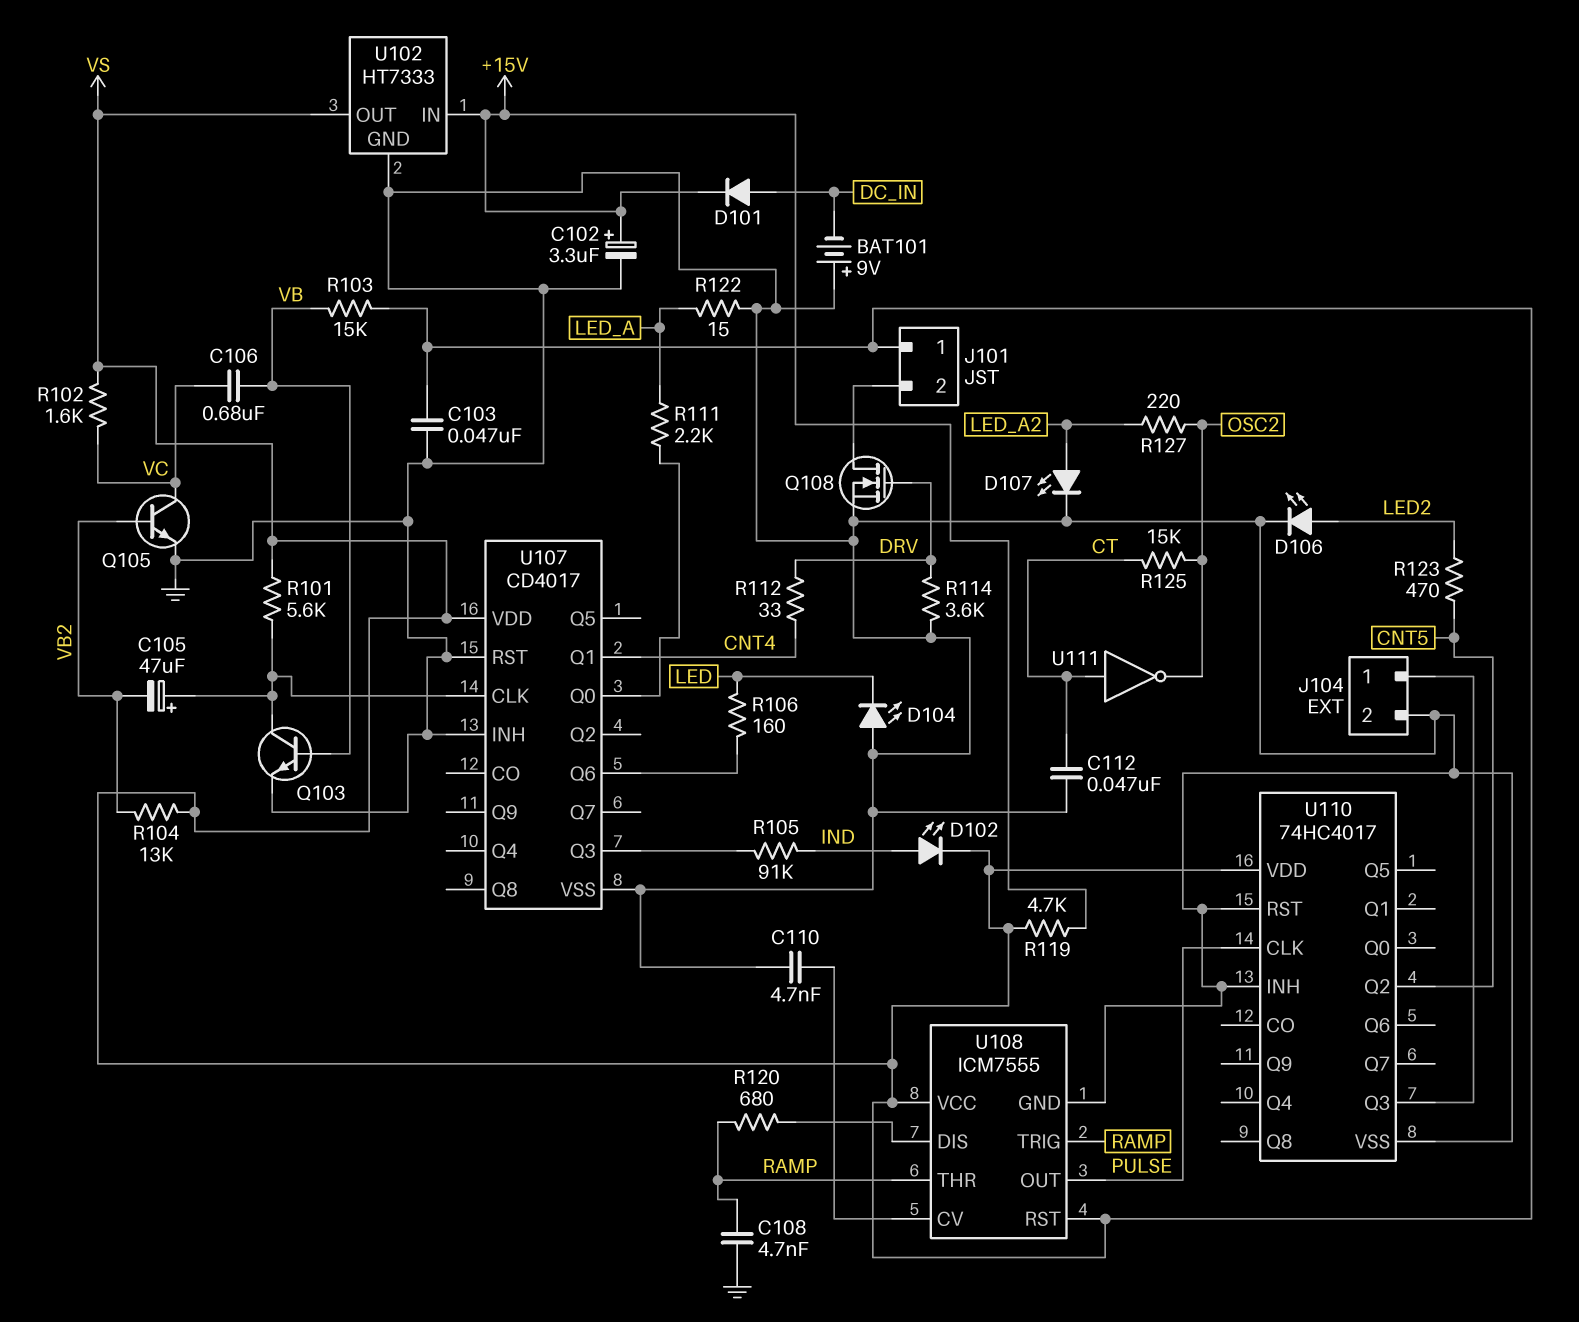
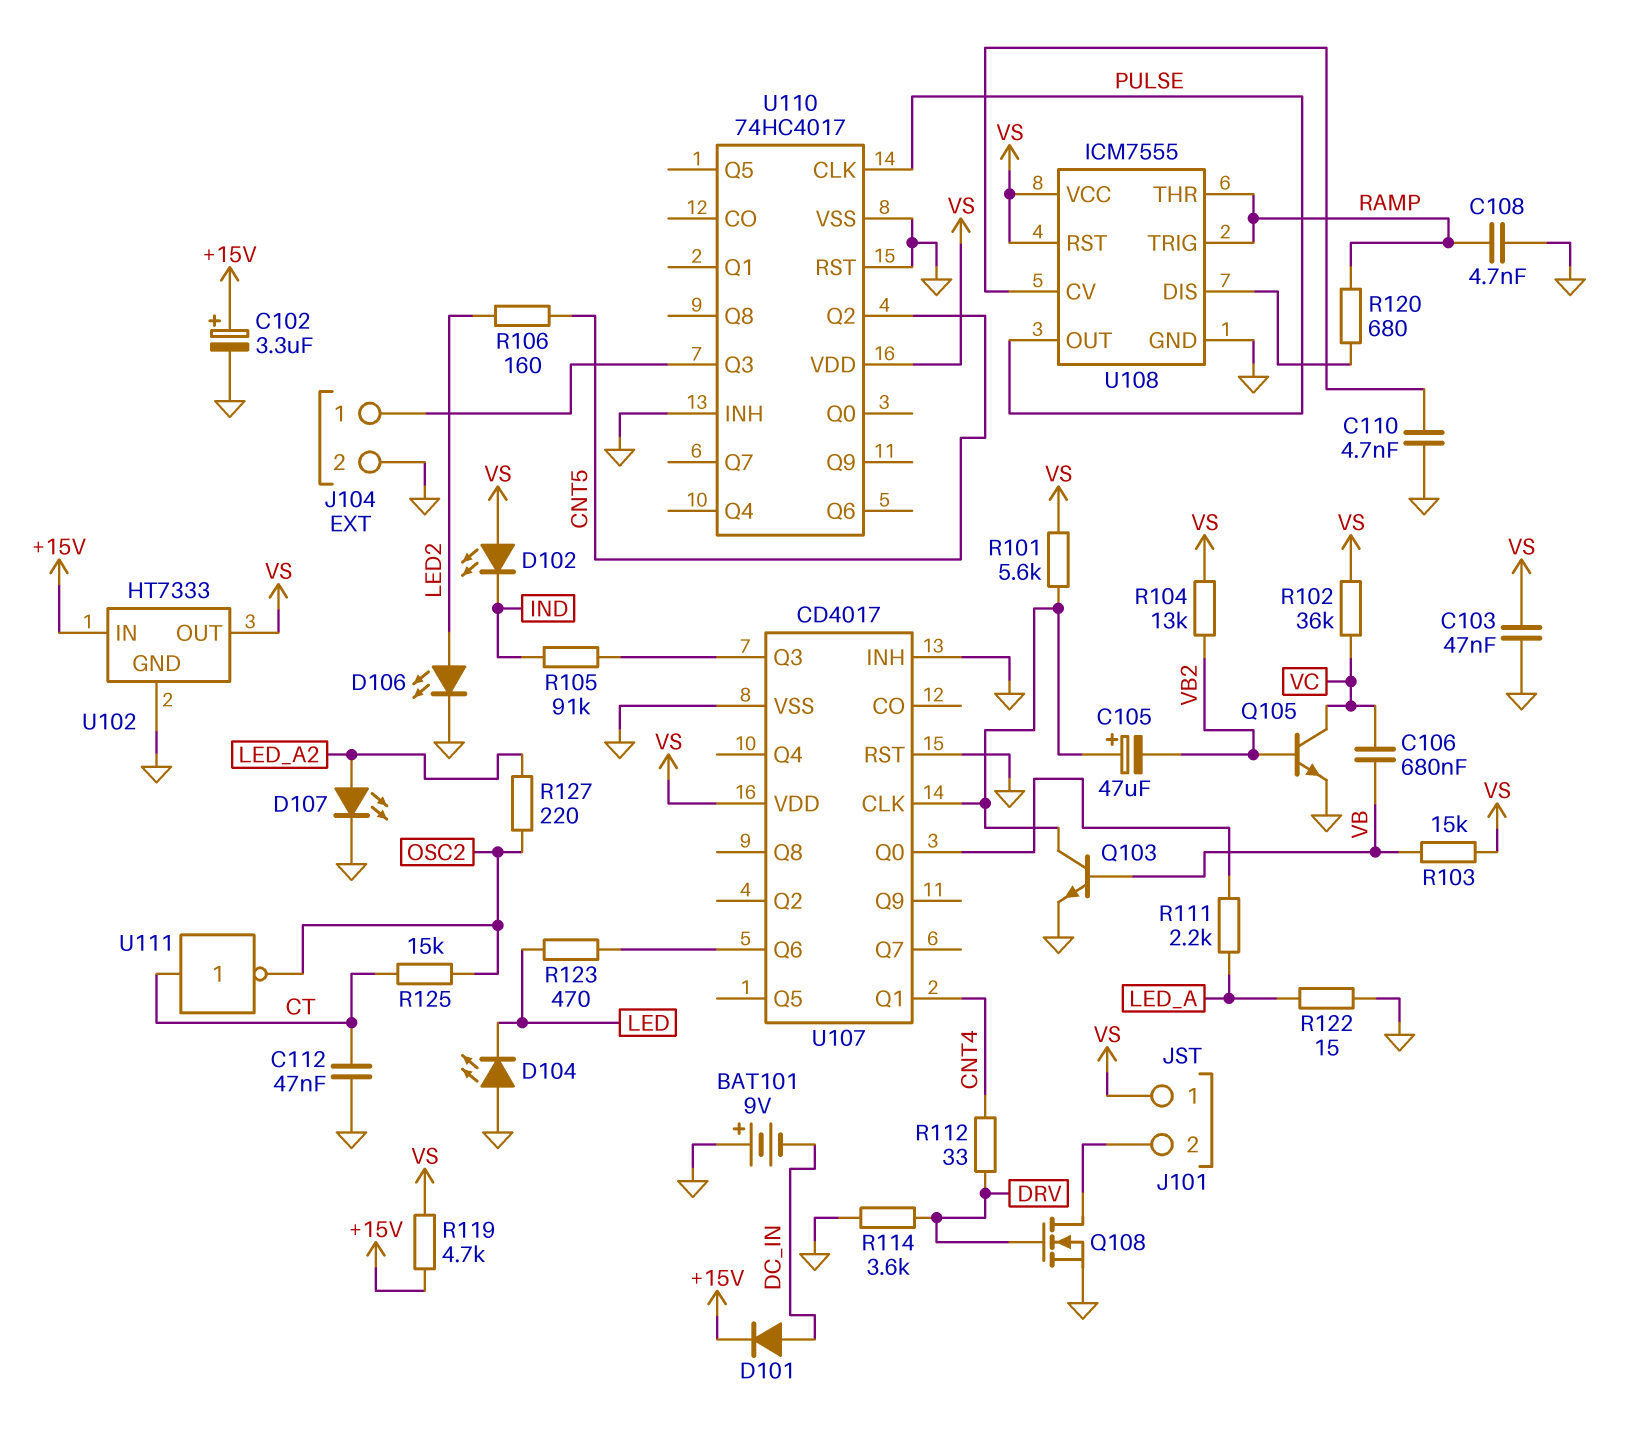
D102: LED (A IND, K VS) -> LED (A VS, K IND)
R102: 1.6k (VC, VS) -> 36k (VC, VS)
R106: 160 (LED, U107/Q6) -> 160 (CNT5, LED2)
R123: 470 (CNT5, LED2) -> 470 (LED, U107/Q6)

